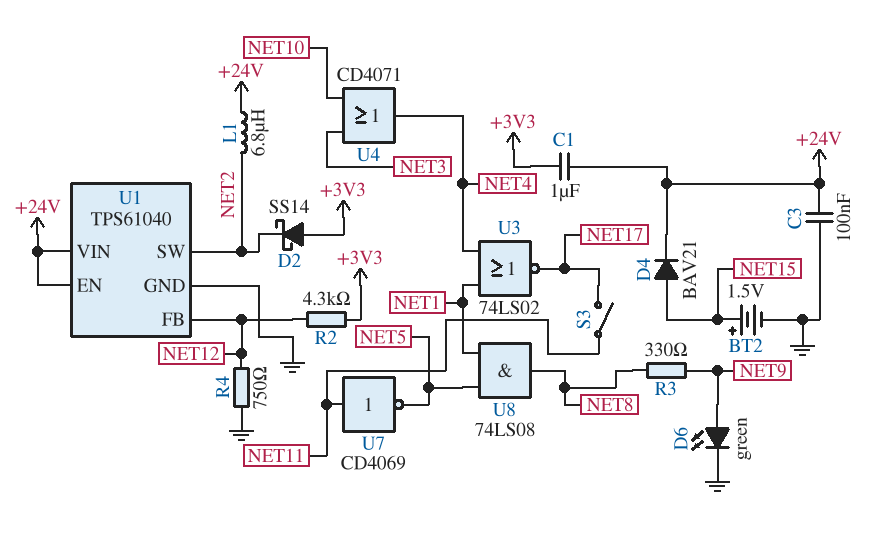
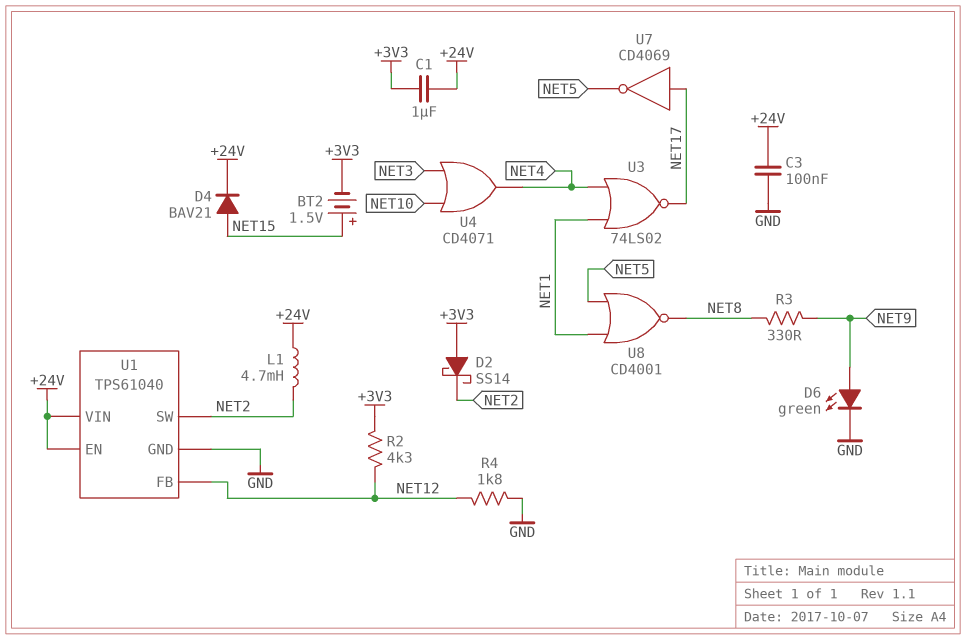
BT2: 1.5V (plus NET15, minus GND) -> 1.5V (plus NET15, minus +3V3)
L1: 6.8uH (+24V, NET2) -> 4.7mH (+24V, NET2)
R4: 750 (GND, NET12) -> 1.8k (GND, NET12)
S3: switch (NET11, NET17) -> none
U7: NOT CD4069 (in NET11, out NET5) -> NOT CD4069 (in NET17, out NET5)
U8: AND 74LS08 (in NET1, in NET5, out NET8) -> NOR CD4001 (in NET1, in NET5, out NET8)

